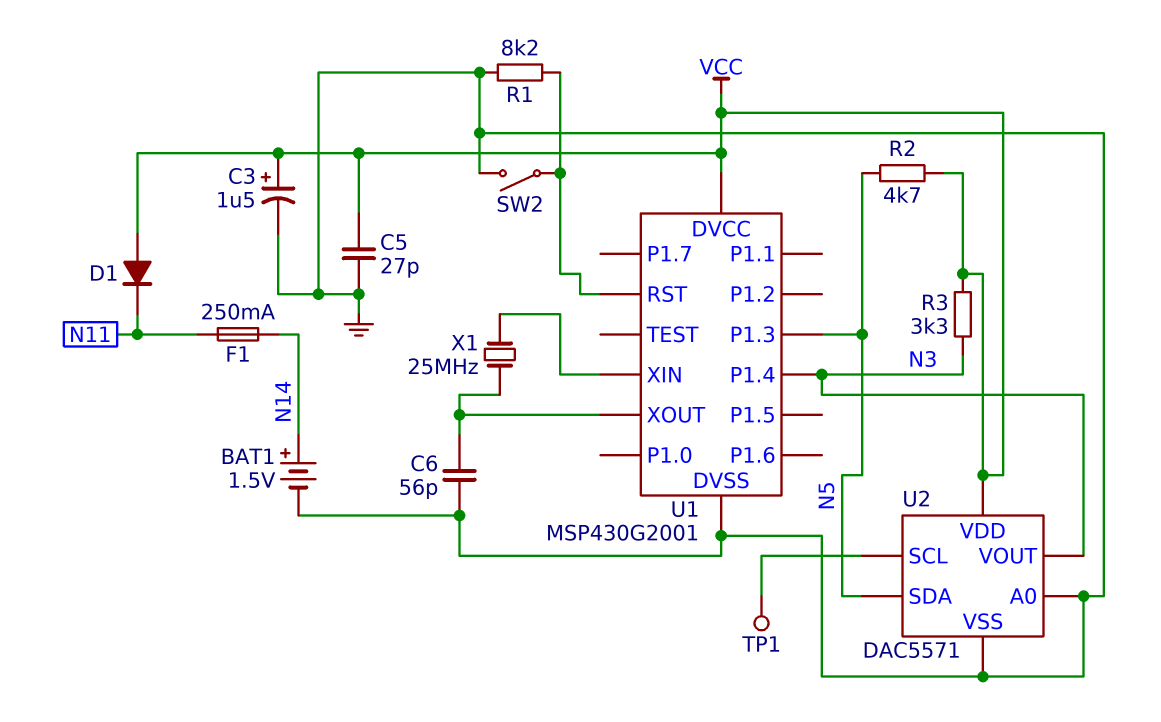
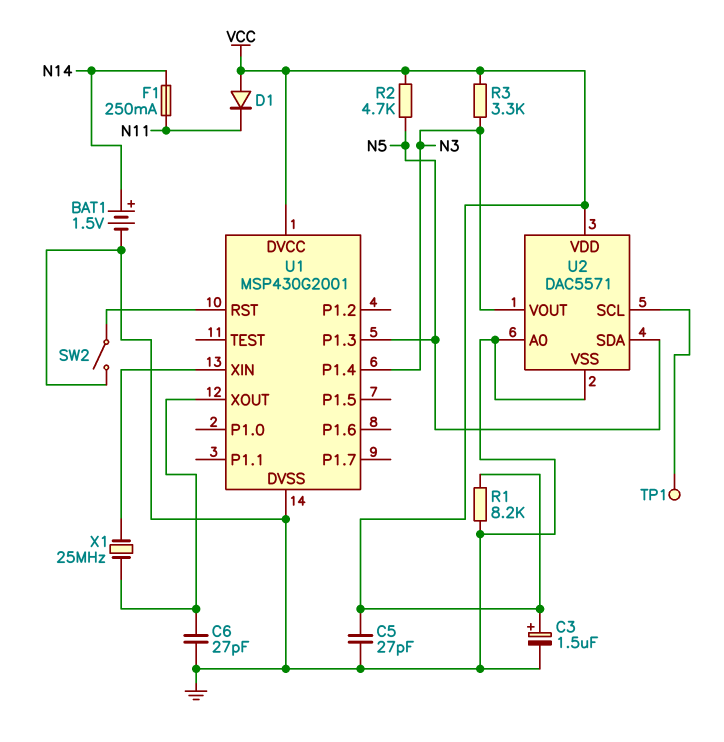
C6: 56pF (GND, U1/XOUT) -> 27pF (GND, U1/XOUT)
R1: 8.2k (GND, U1/RST) -> 8.2k (GND, VCC)

